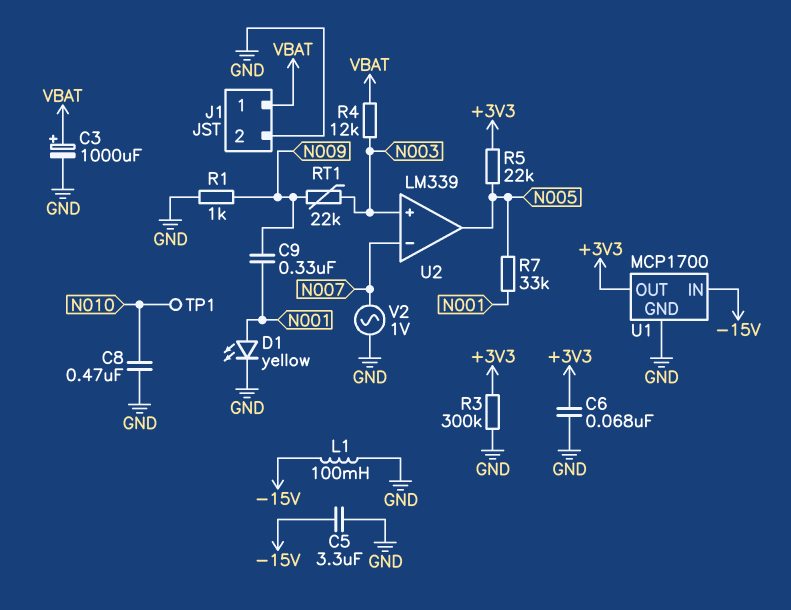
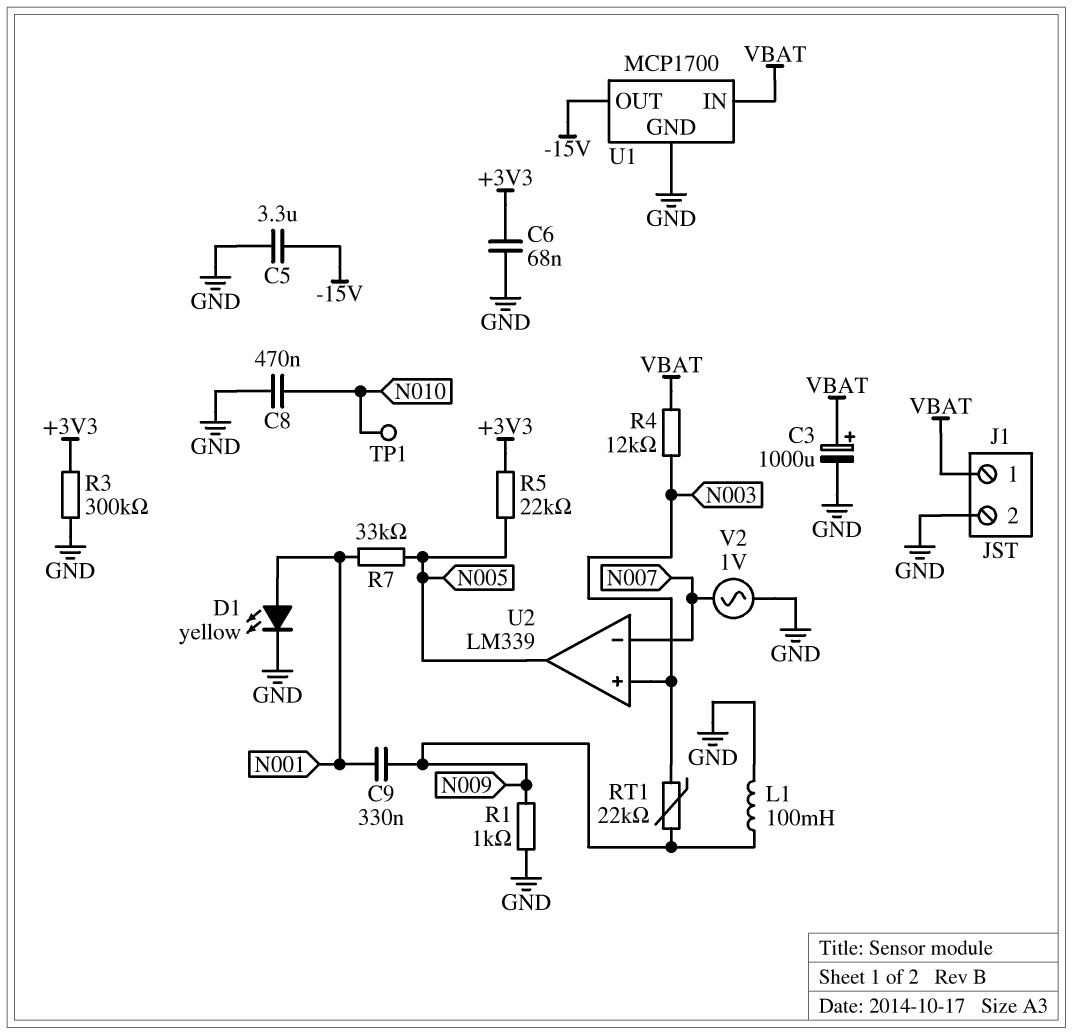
L1: 100mH (-15V, GND) -> 100mH (GND, N009)
U1 pin IN: -15V -> VBAT
U1 pin OUT: +3V3 -> -15V

